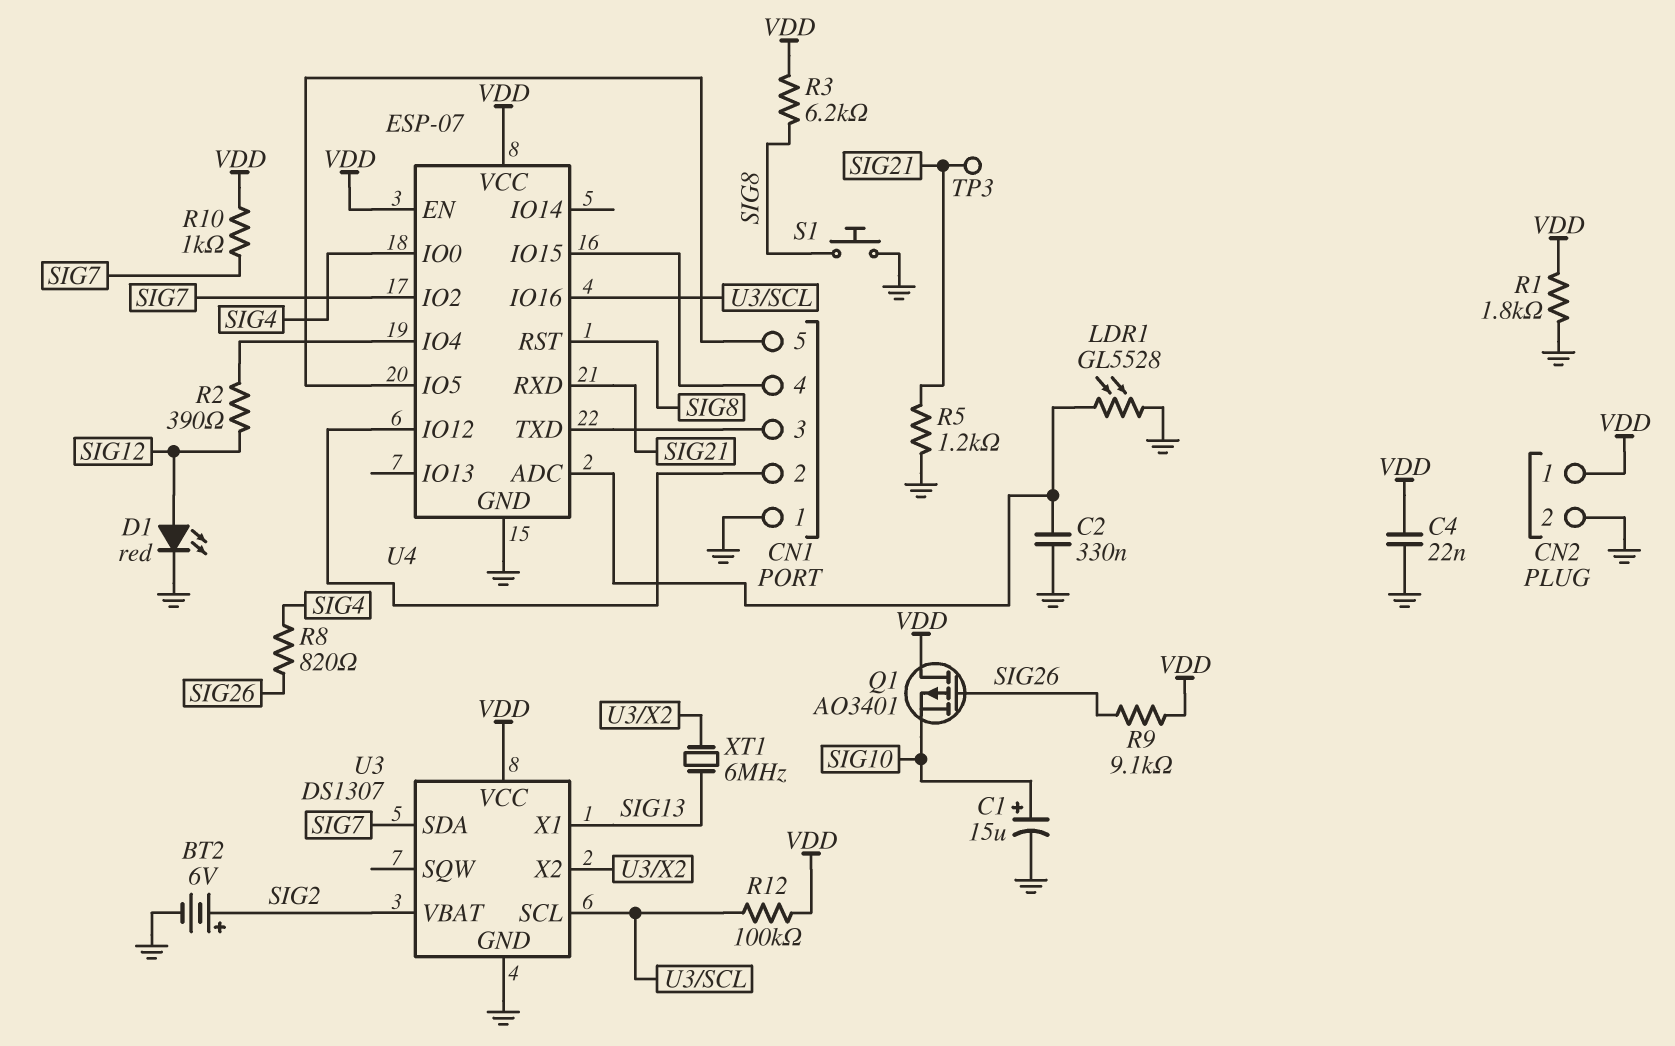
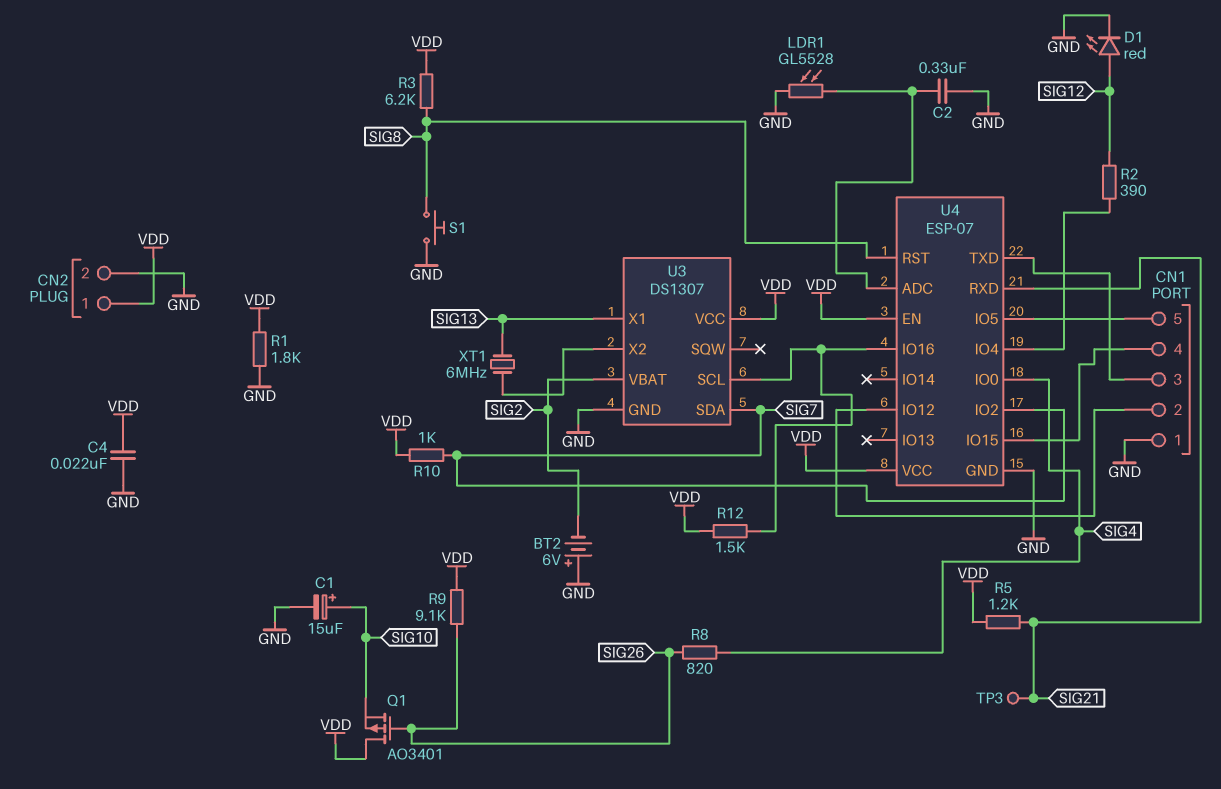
BT2: 6V (plus SIG2, minus GND) -> 6V (plus GND, minus SIG2)
R5: 1.2k (GND, SIG21) -> 1.2k (SIG21, VDD)
R12: 100k (U3/SCL, VDD) -> 1.5k (U3/SCL, VDD)

